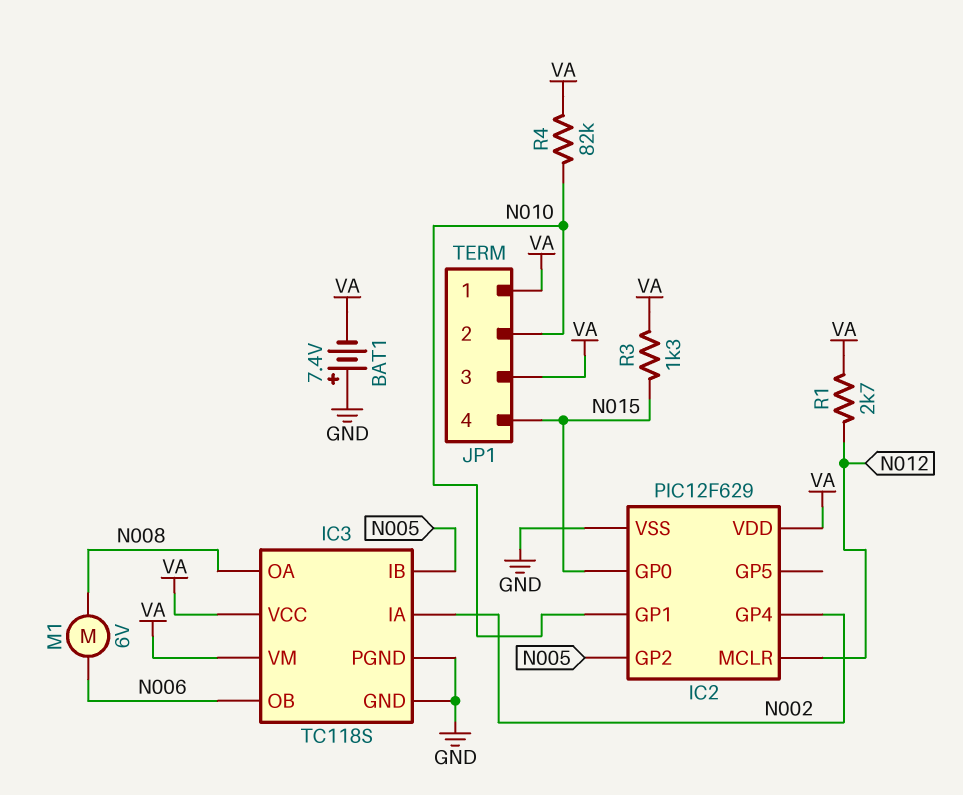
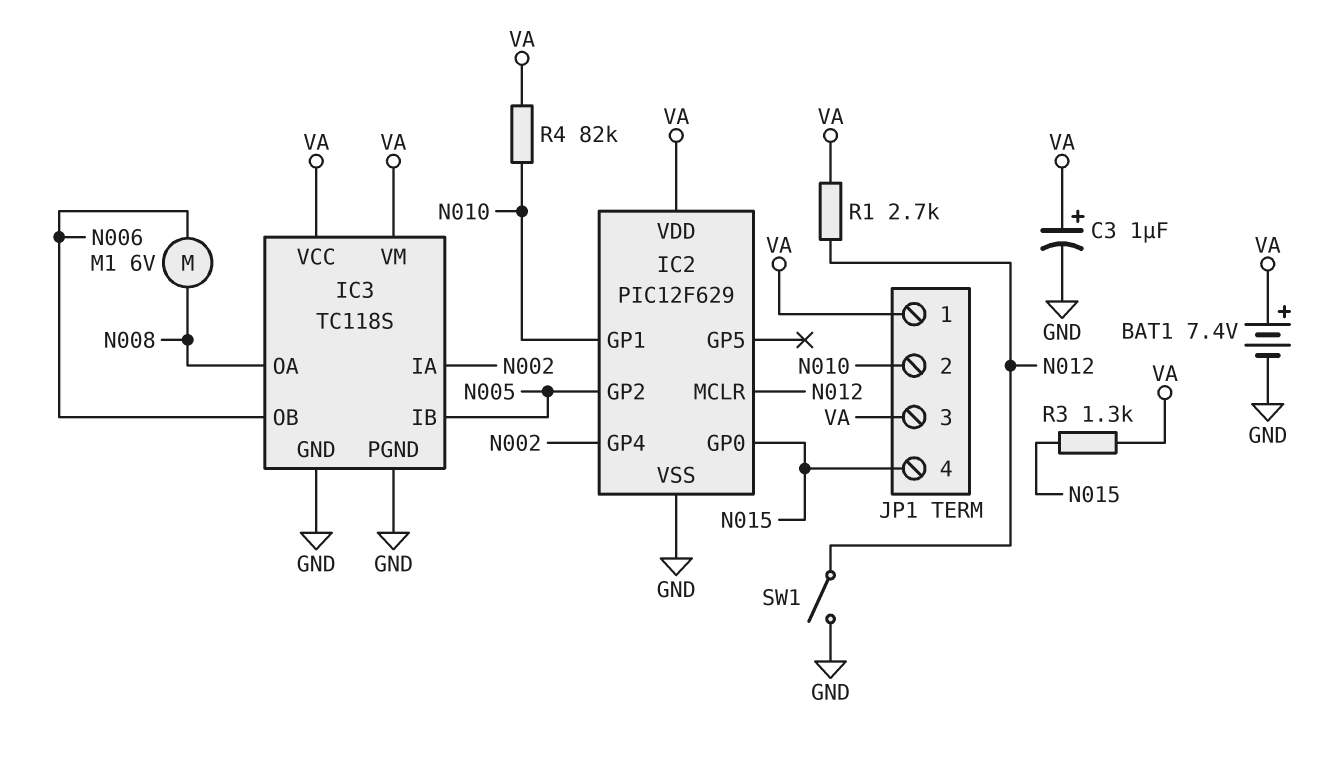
BAT1: 7.4V (plus GND, minus VA) -> 7.4V (plus VA, minus GND)
C3: none -> 1uF (plus VA, minus GND)
SW1: none -> switch (GND, N012)

